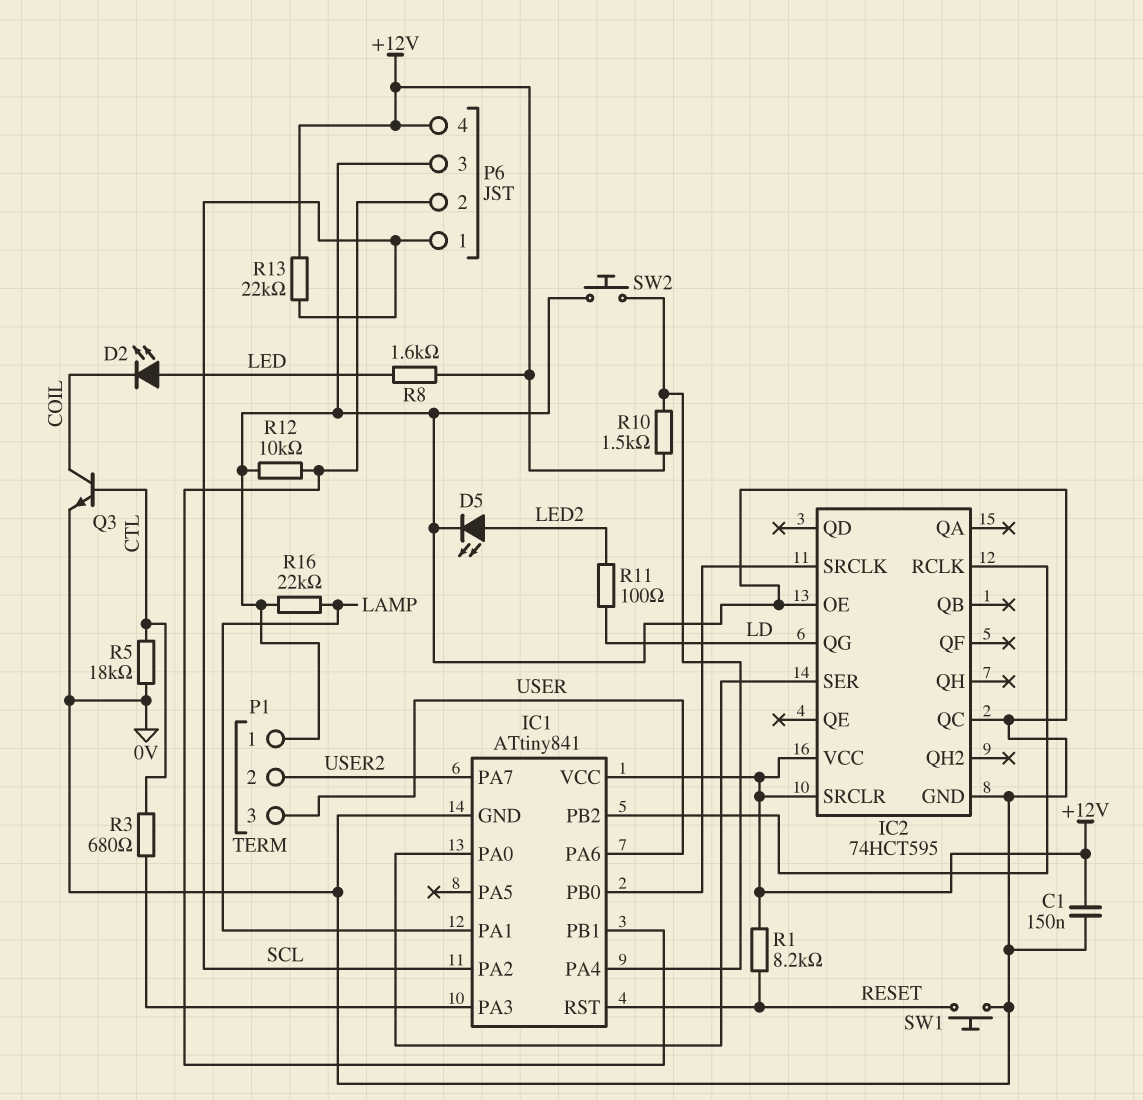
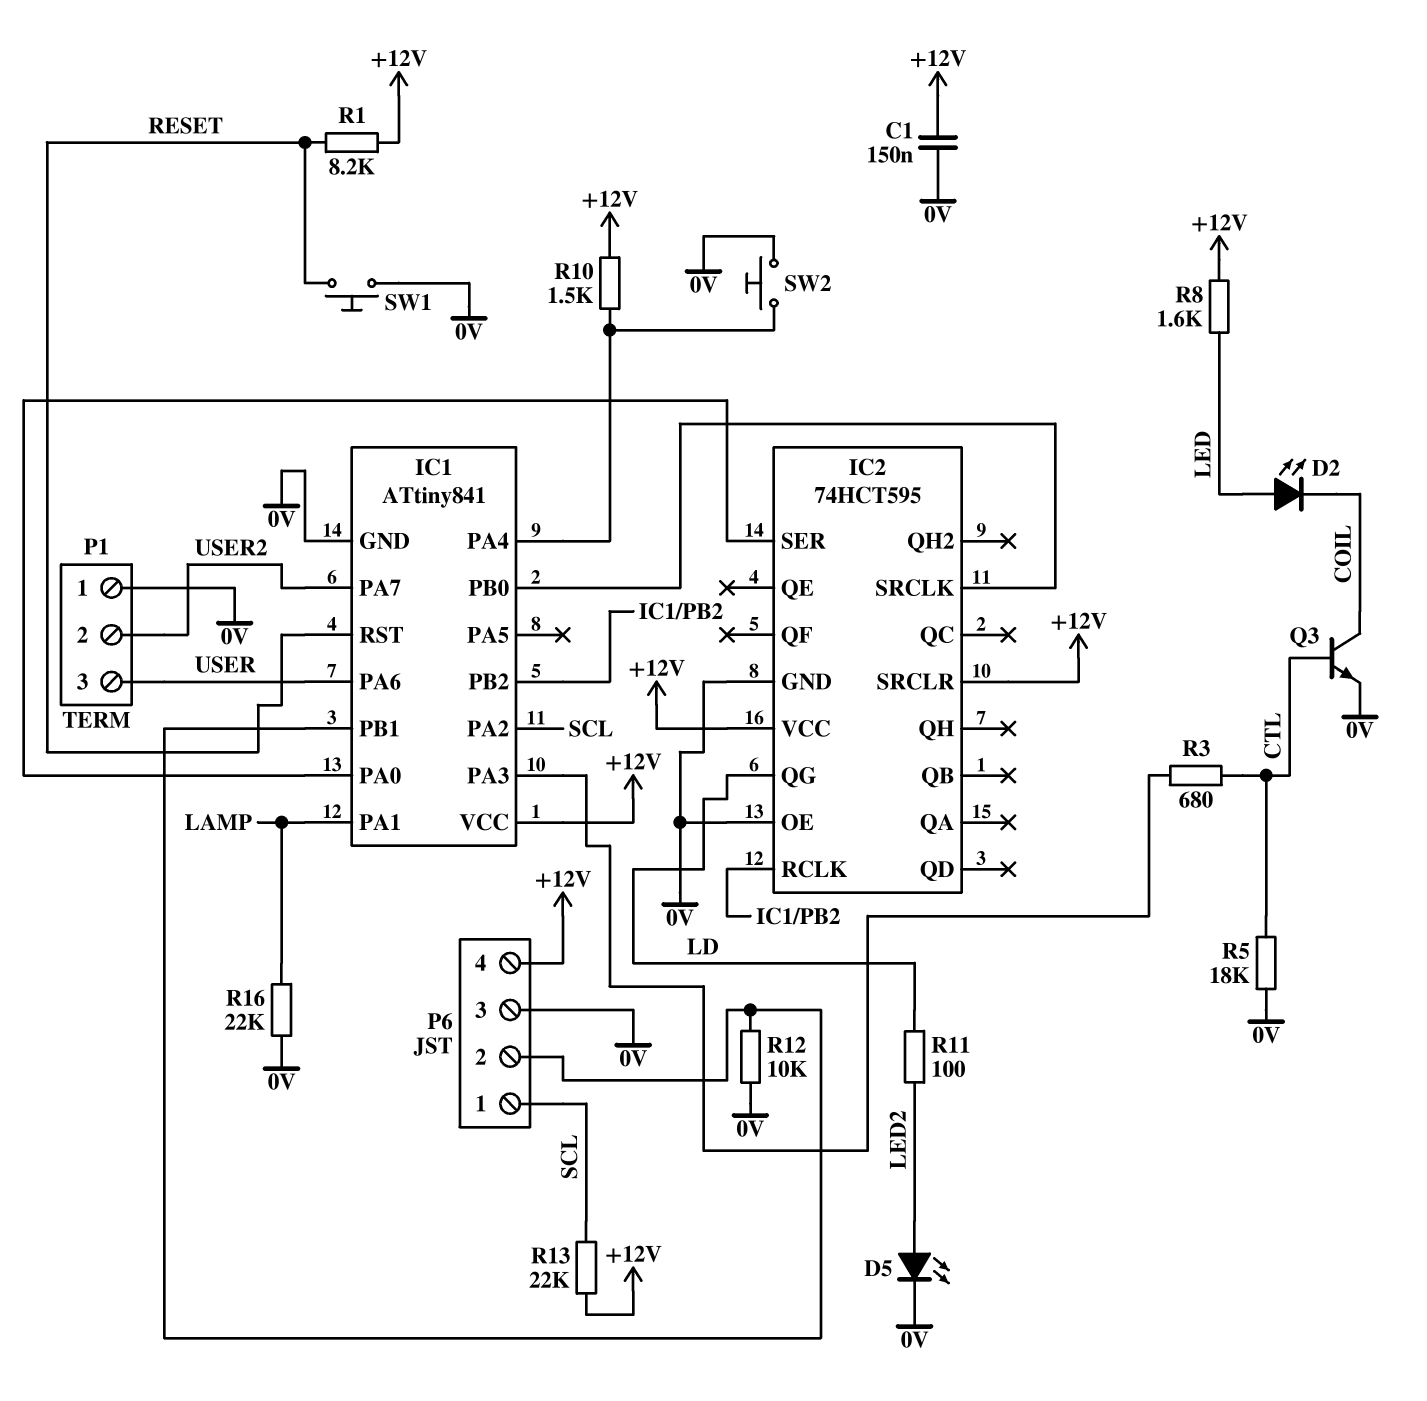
IC2 pin QC: 0V -> none

